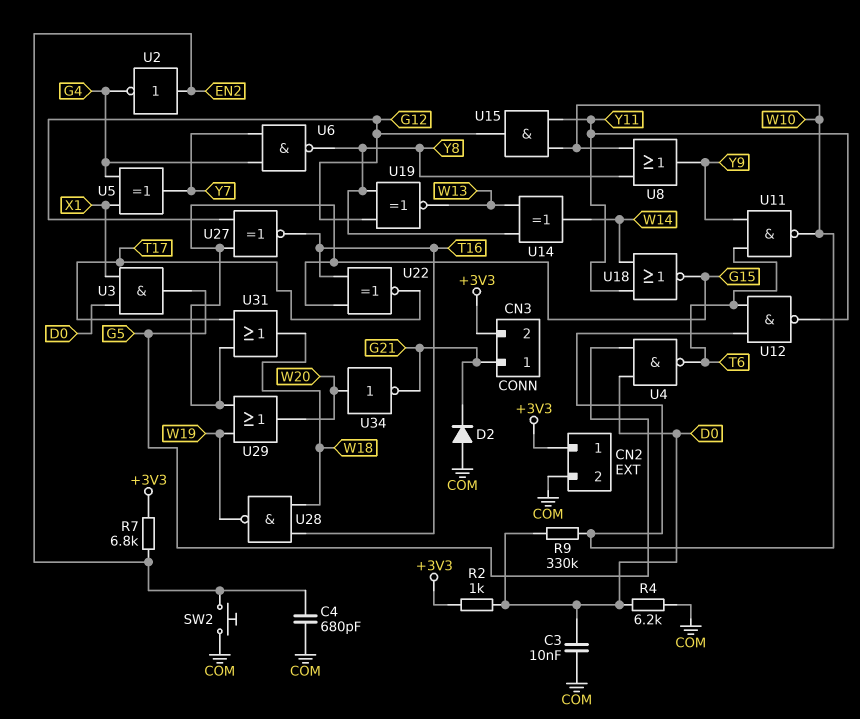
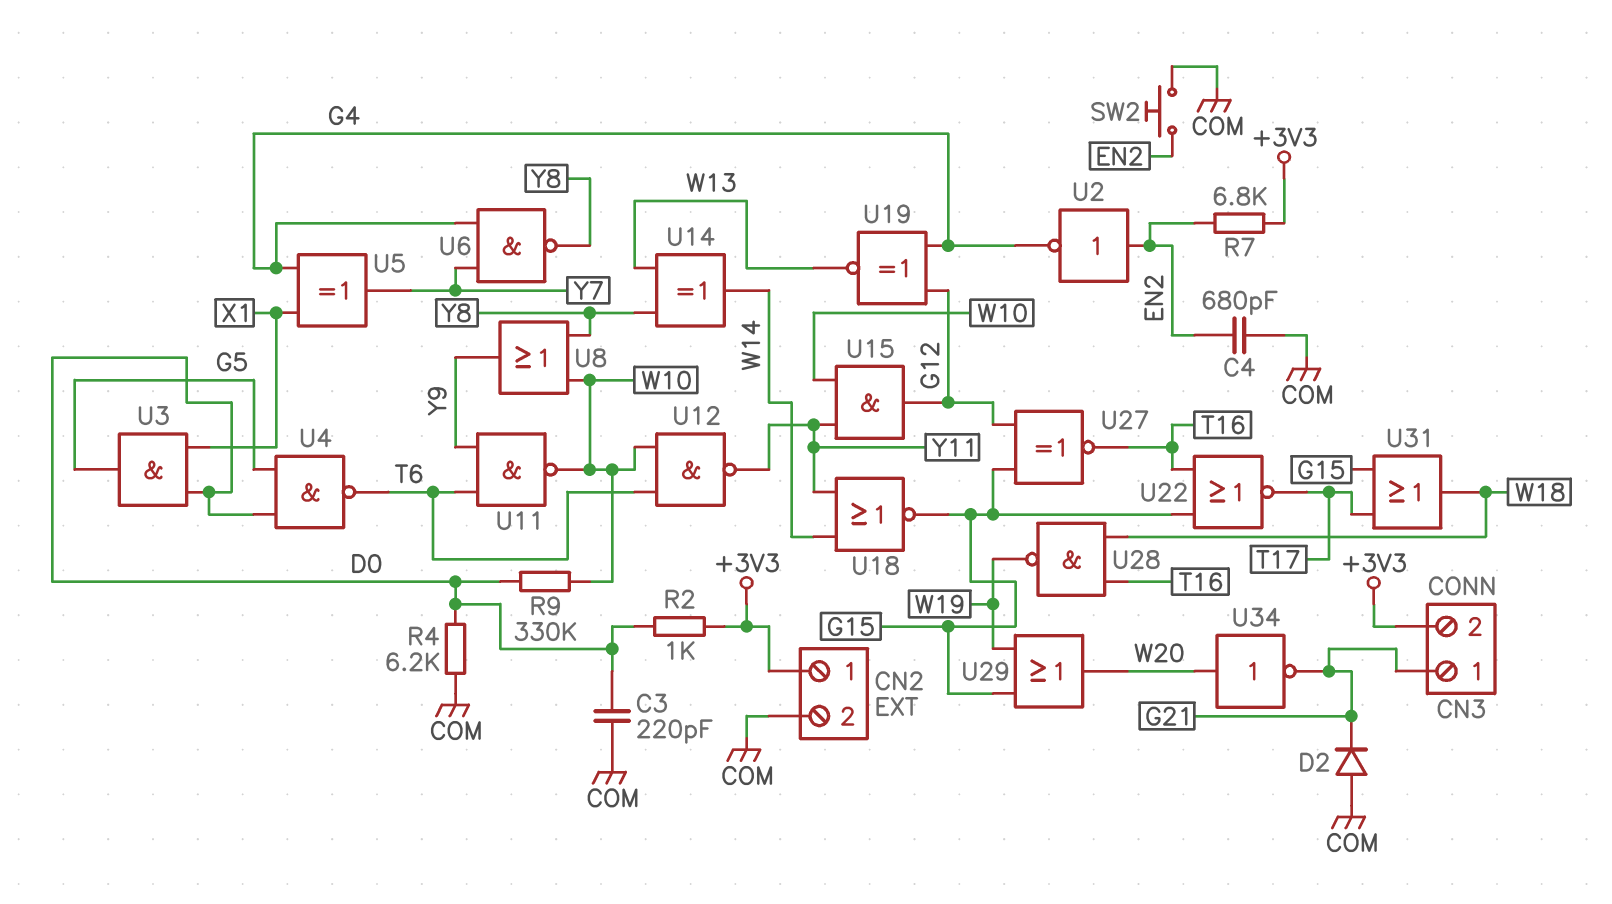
C3: 10nF (COM, D0) -> 220pF (COM, D0)
U19: XNOR (in G12, in Y8, out W13) -> XNOR (in G4, in G12, out W13)
U22: XNOR (in G15, in T16, out T17) -> NOR (in G15, in T16, out T17)

